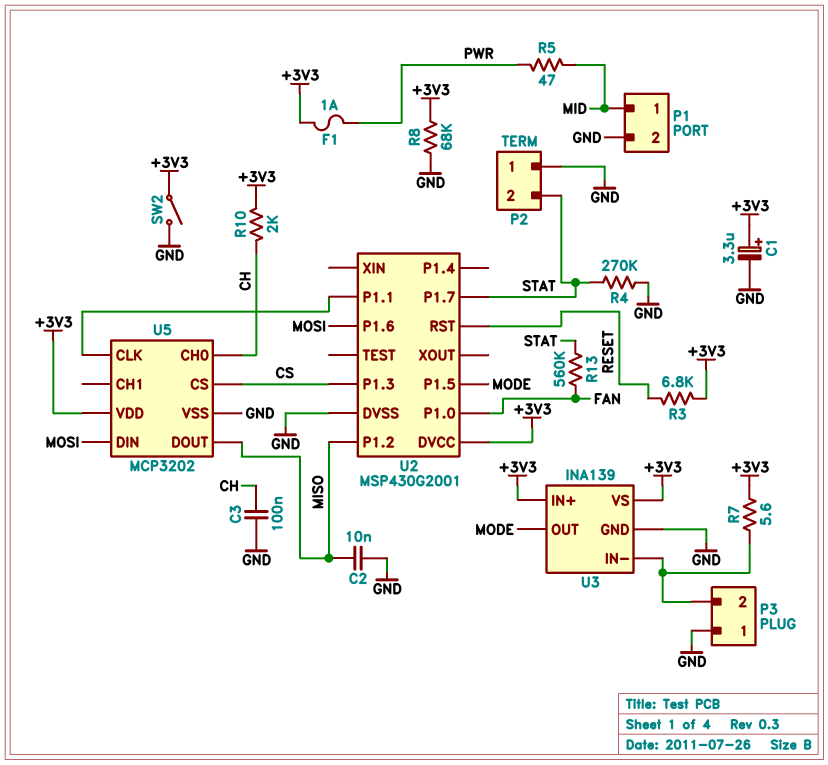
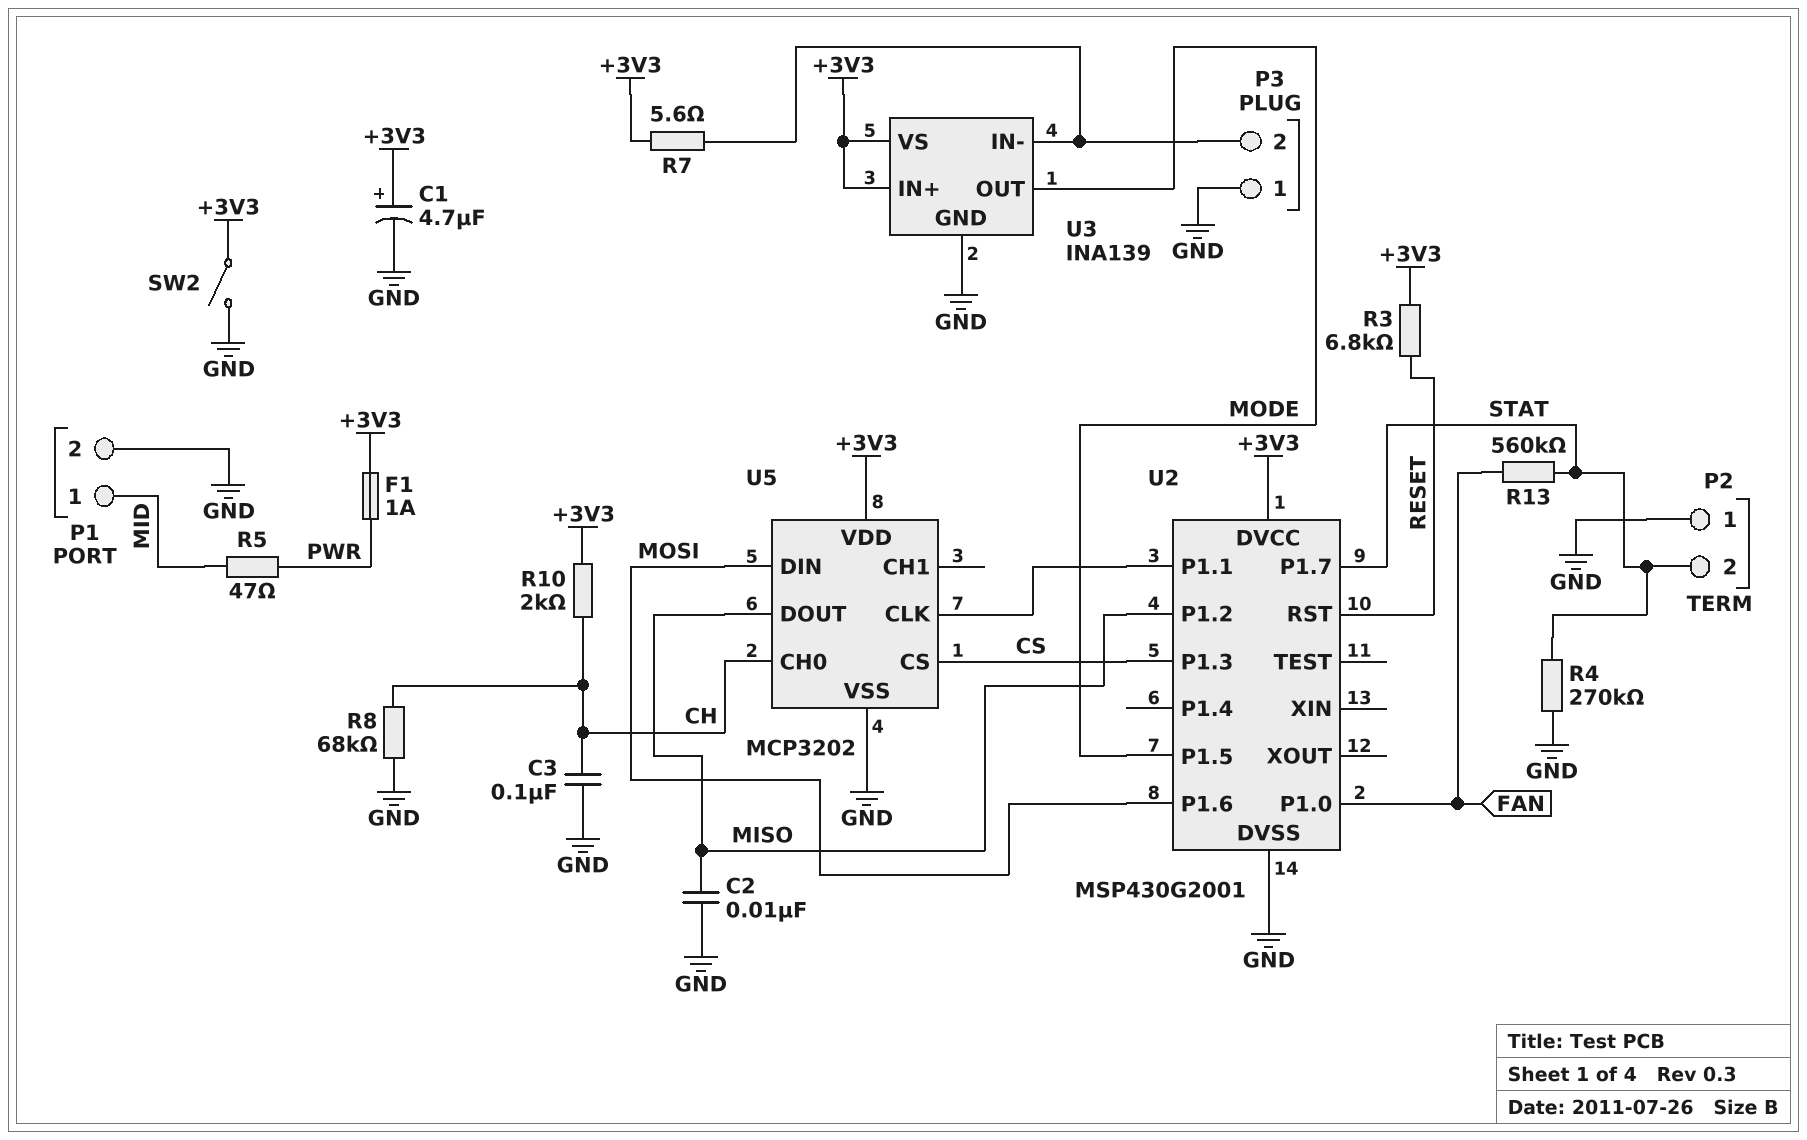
C1: 3.3uF (plus +3V3, minus GND) -> 4.7uF (plus +3V3, minus GND)
R8: 68k (+3V3, GND) -> 68k (CH, GND)

